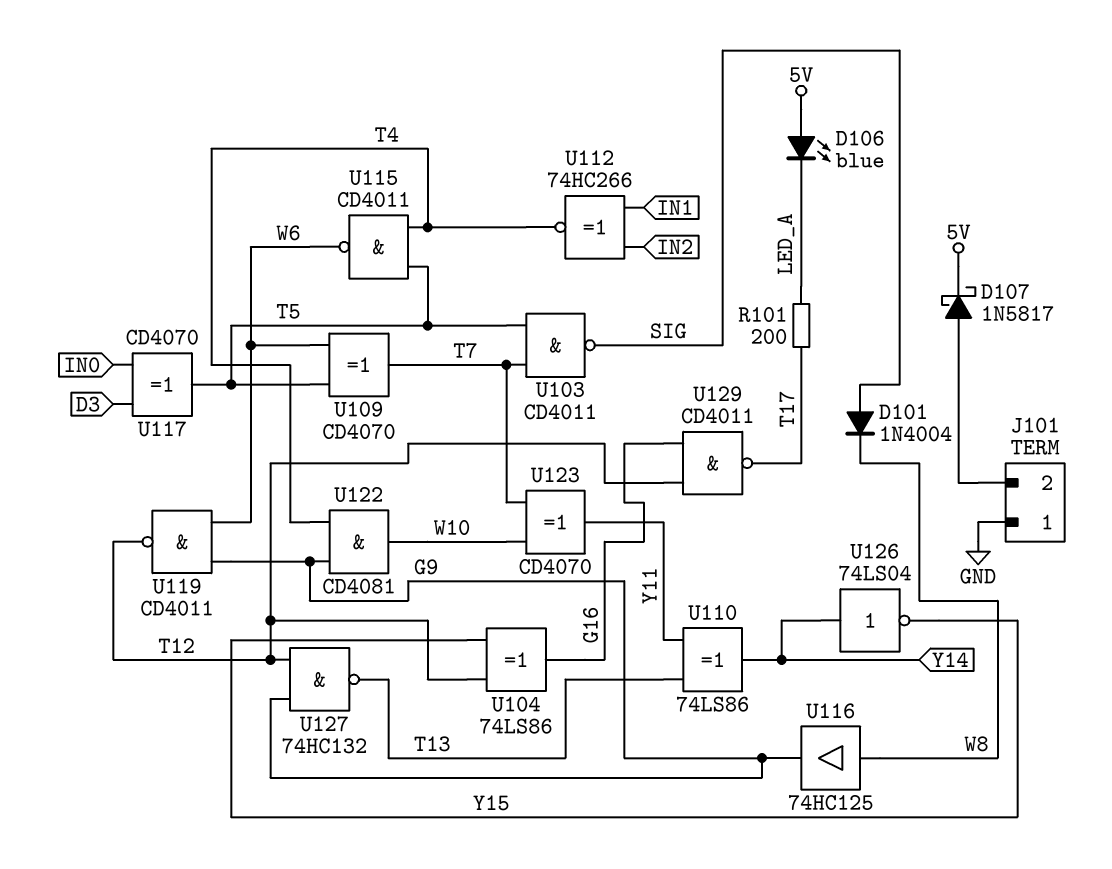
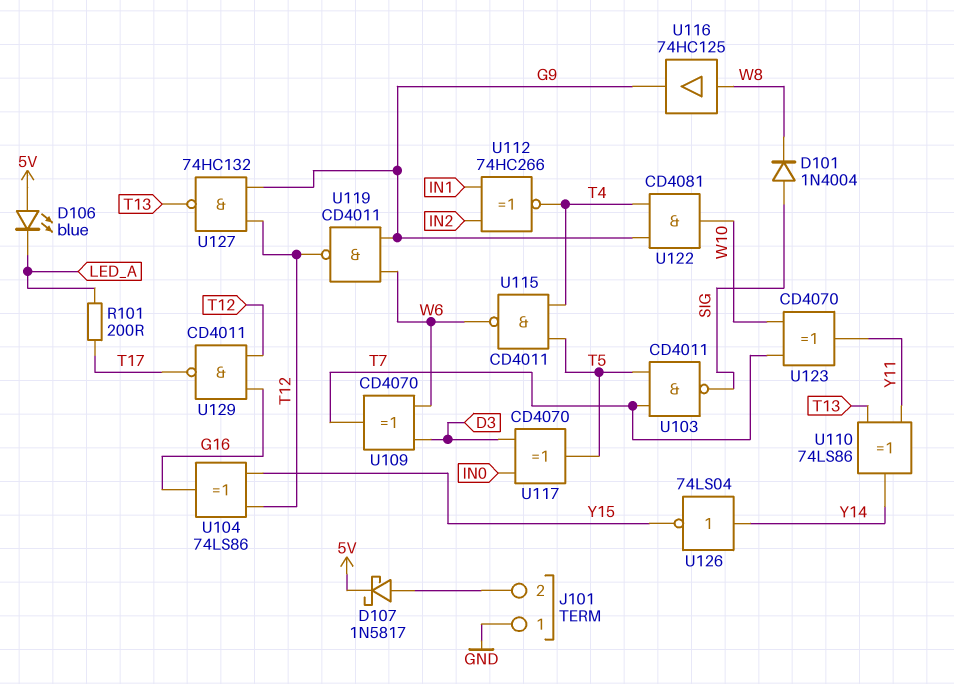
U109: XOR CD4070 (in T5, in W6, out T7) -> XOR CD4070 (in D3, in W6, out T7)

